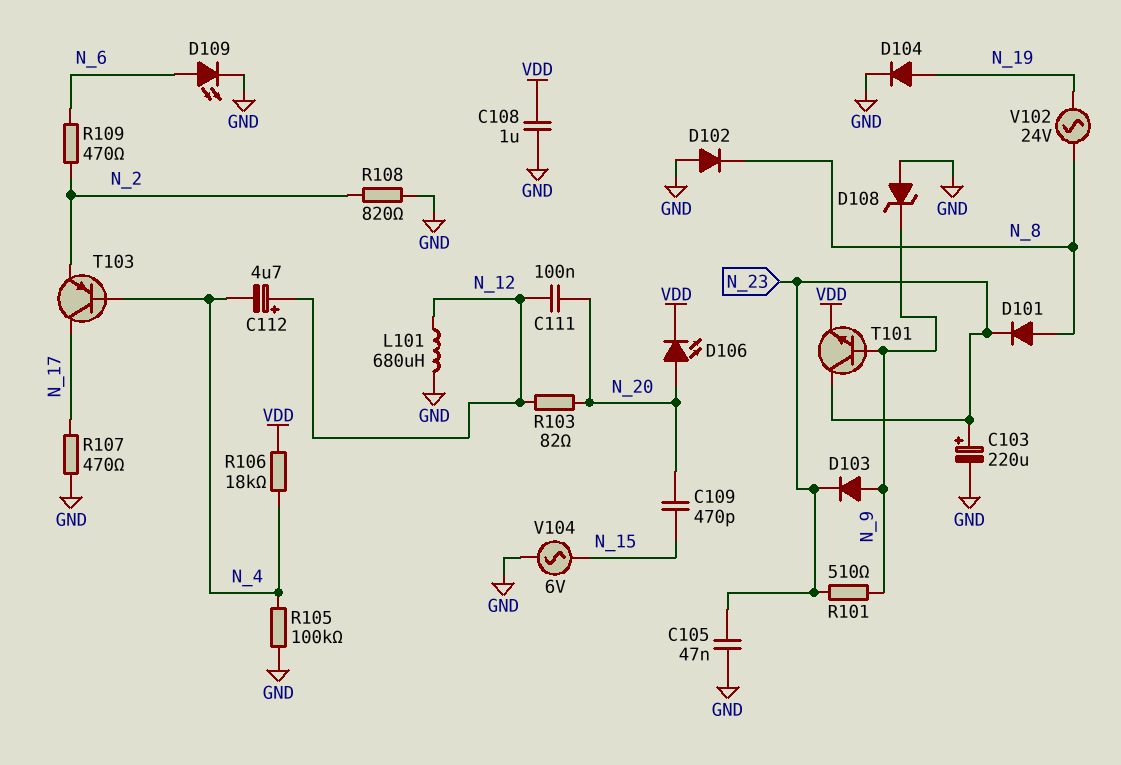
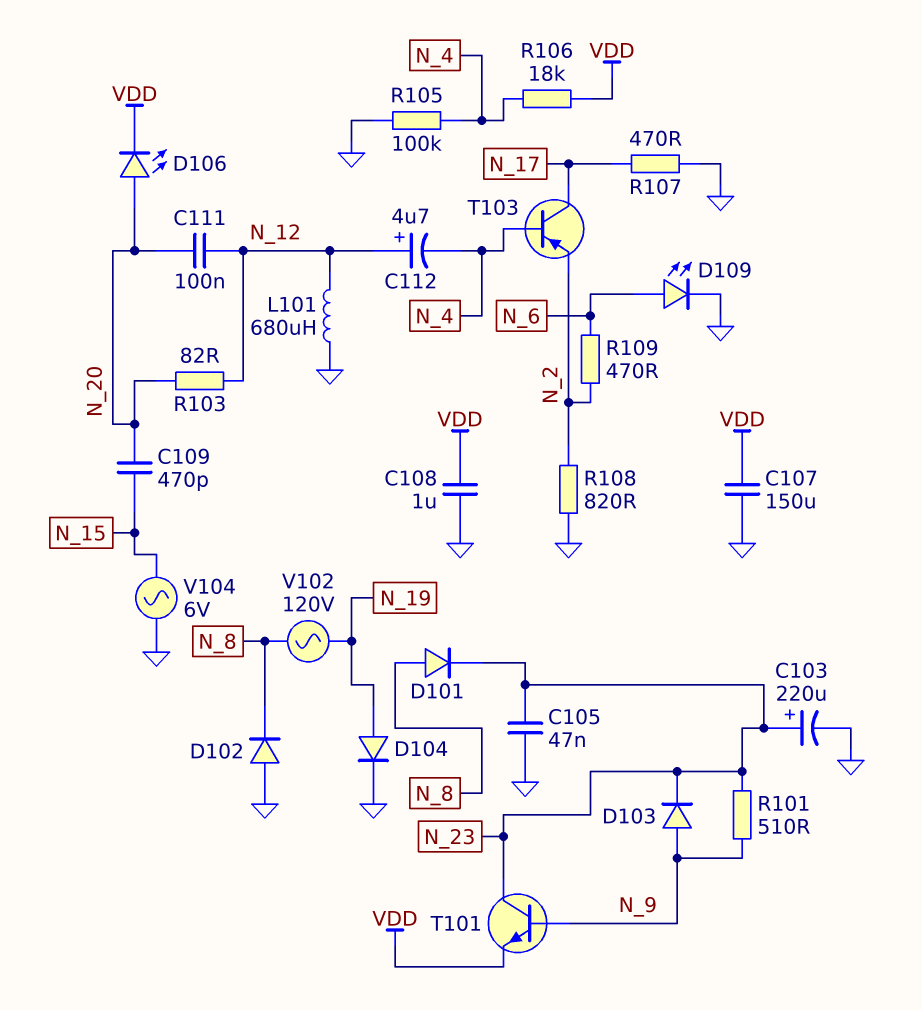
C107: none -> 150uF (GND, VDD)
D108: zener (A GND, K N_9) -> none
V102: AC 24V (N_8, N_19) -> AC 120V (N_8, N_19)

